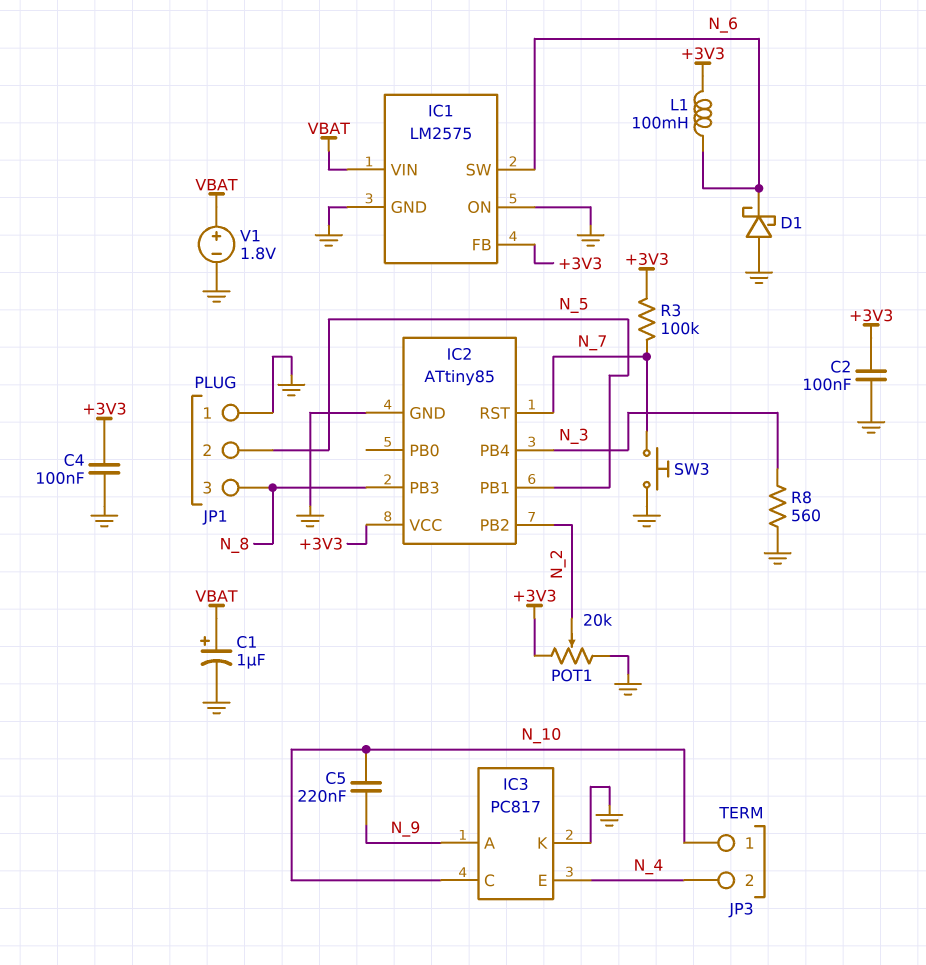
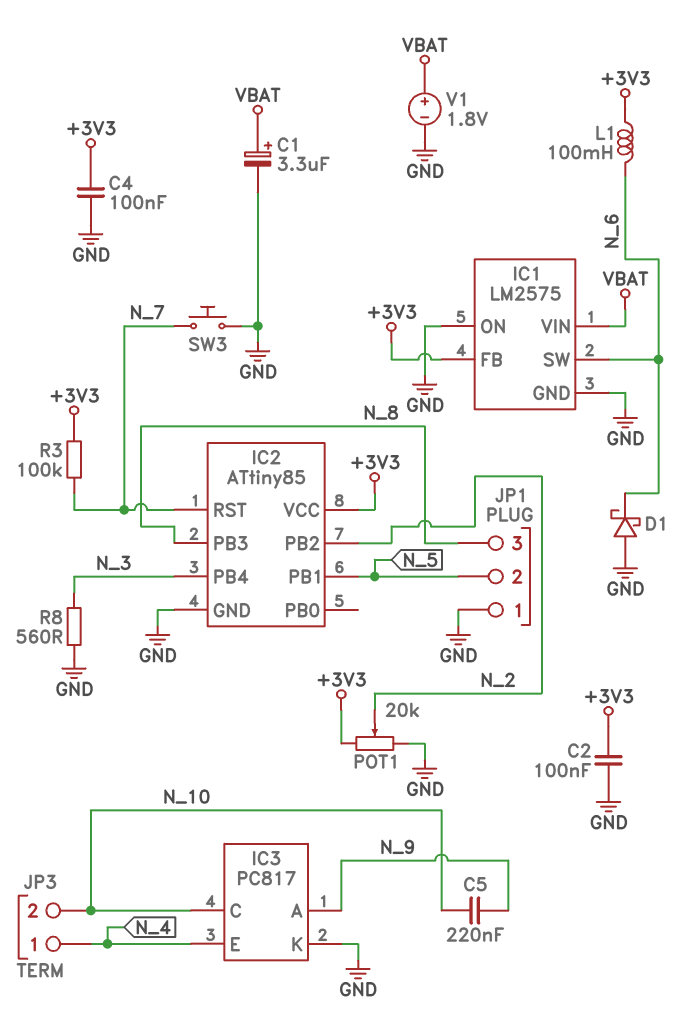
C1: 1uF (plus VBAT, minus GND) -> 3.3uF (plus VBAT, minus GND)
JP3 pin 1: N_10 -> N_4
JP3 pin 2: N_4 -> N_10

